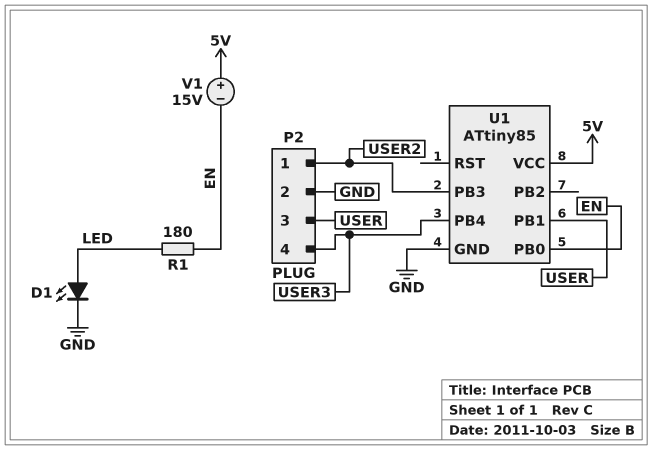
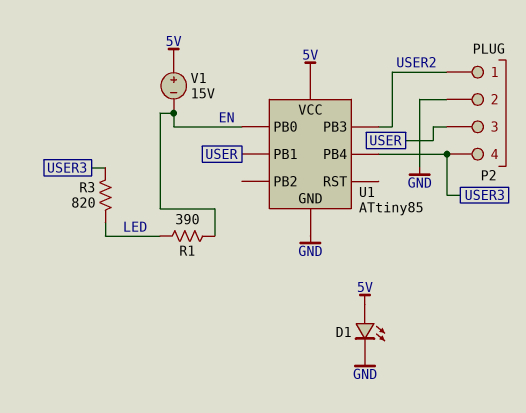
D1: LED (A LED, K GND) -> LED (A 5V, K GND)
R1: 180 (EN, LED) -> 390 (EN, LED)
R3: none -> 820 (LED, USER3)

